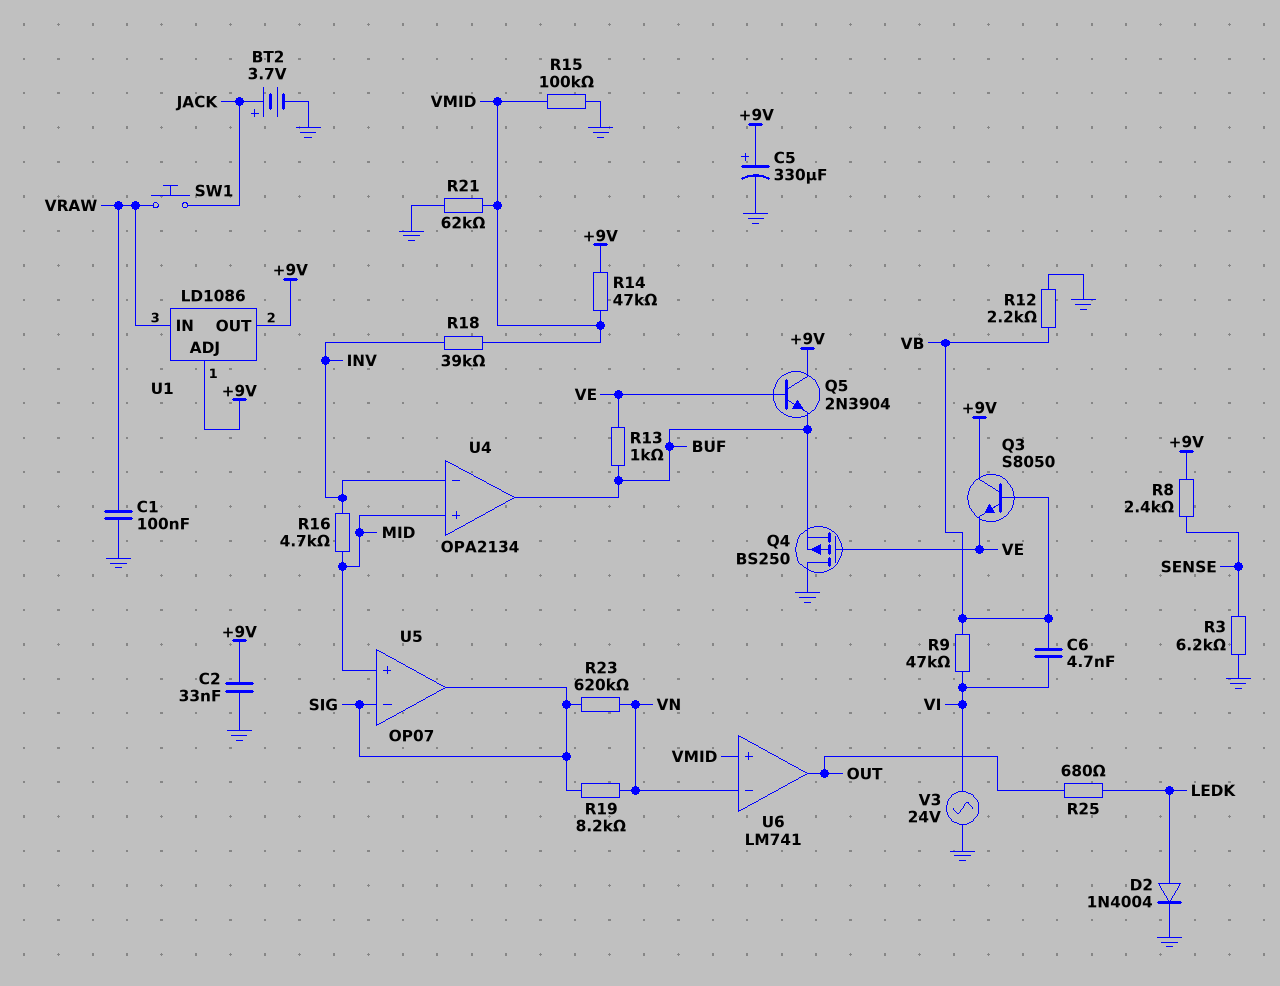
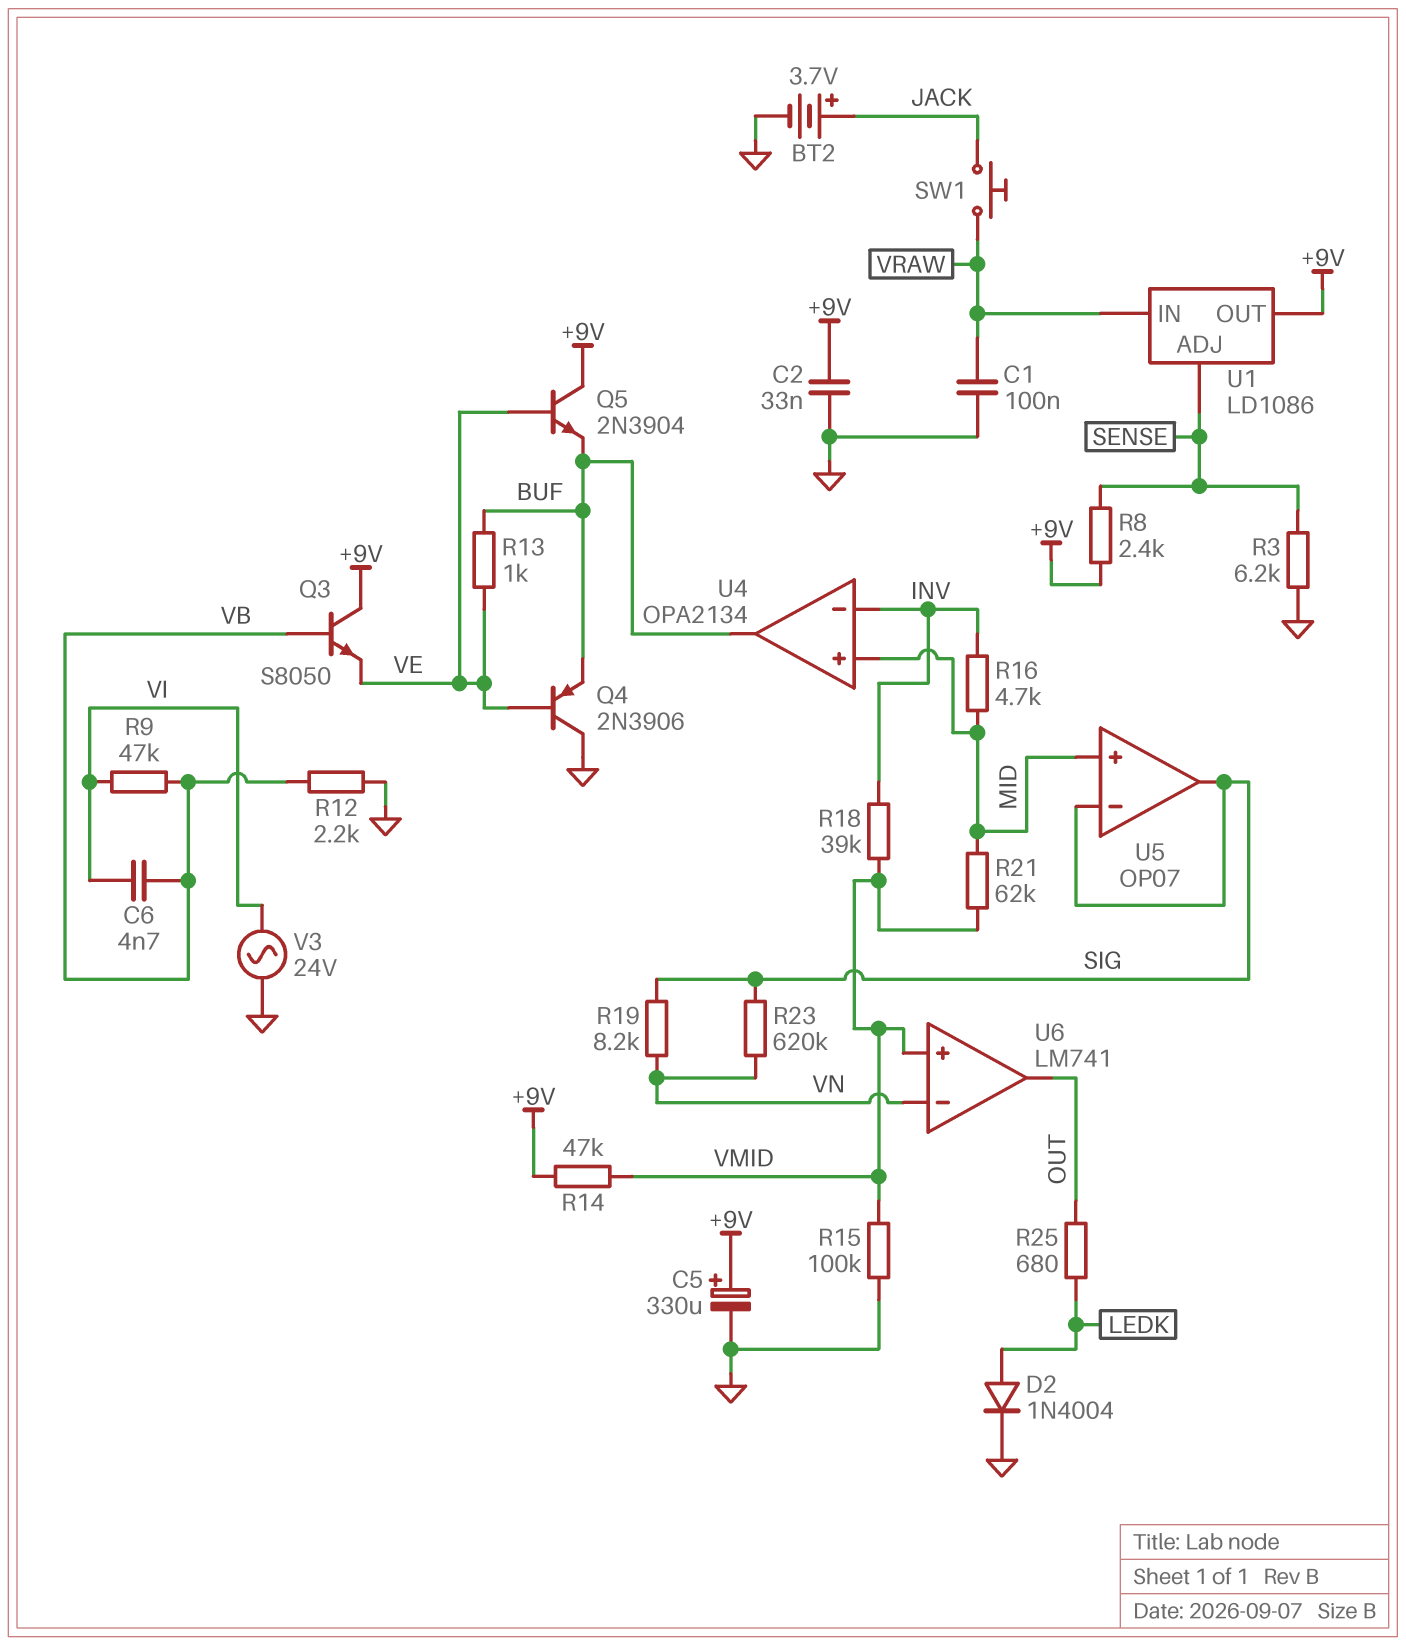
Q4: PMOS BS250 (G VE, D GND, S BUF) -> PNP 2N3906 (B VE, C GND, E BUF)
R21: 62k (GND, VMID) -> 62k (MID, VMID)
U1 pin ADJ: +9V -> SENSE

